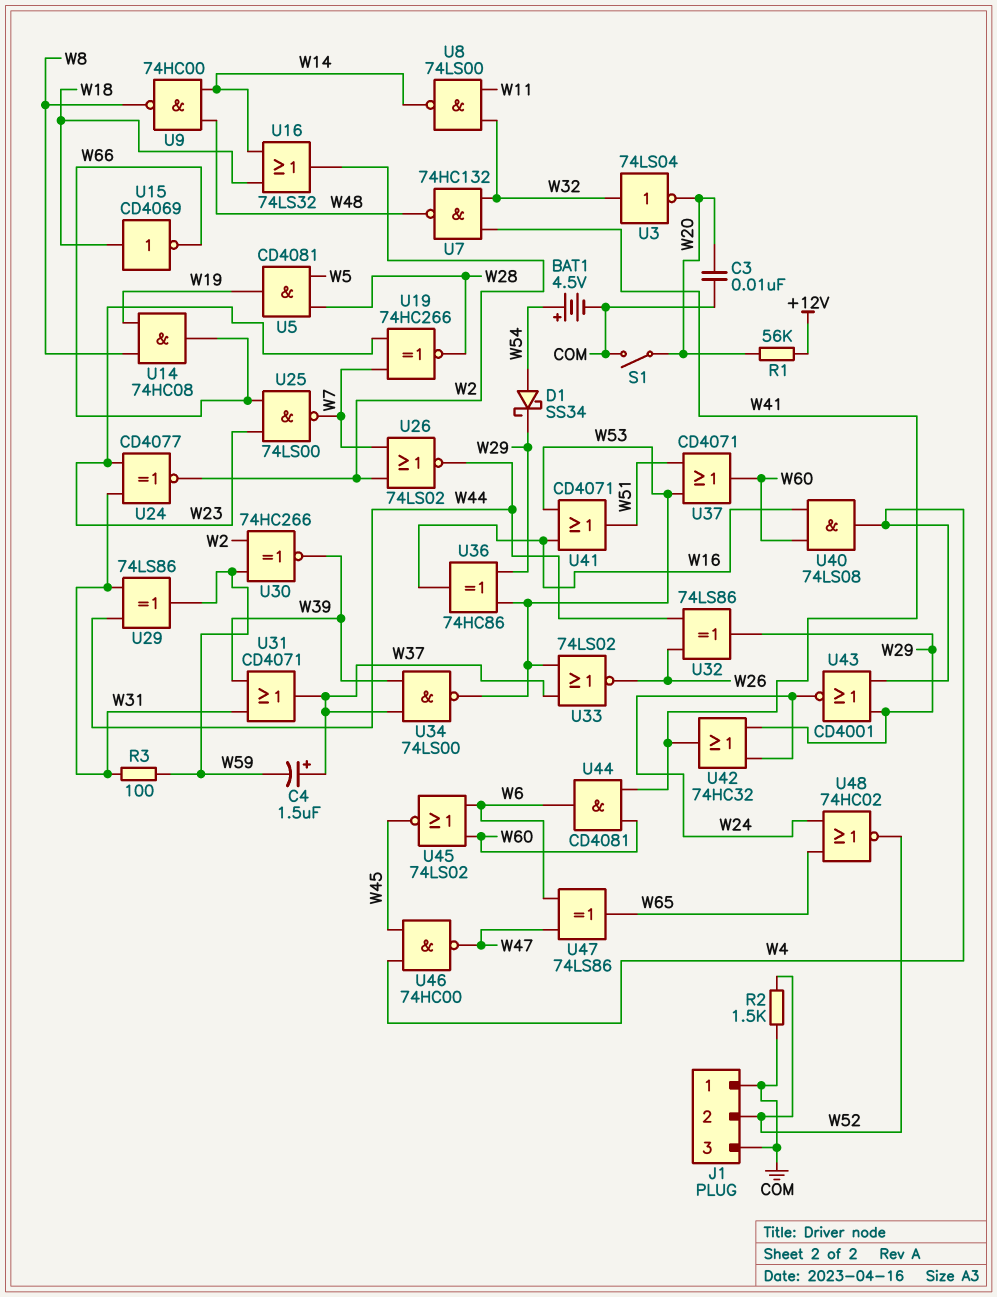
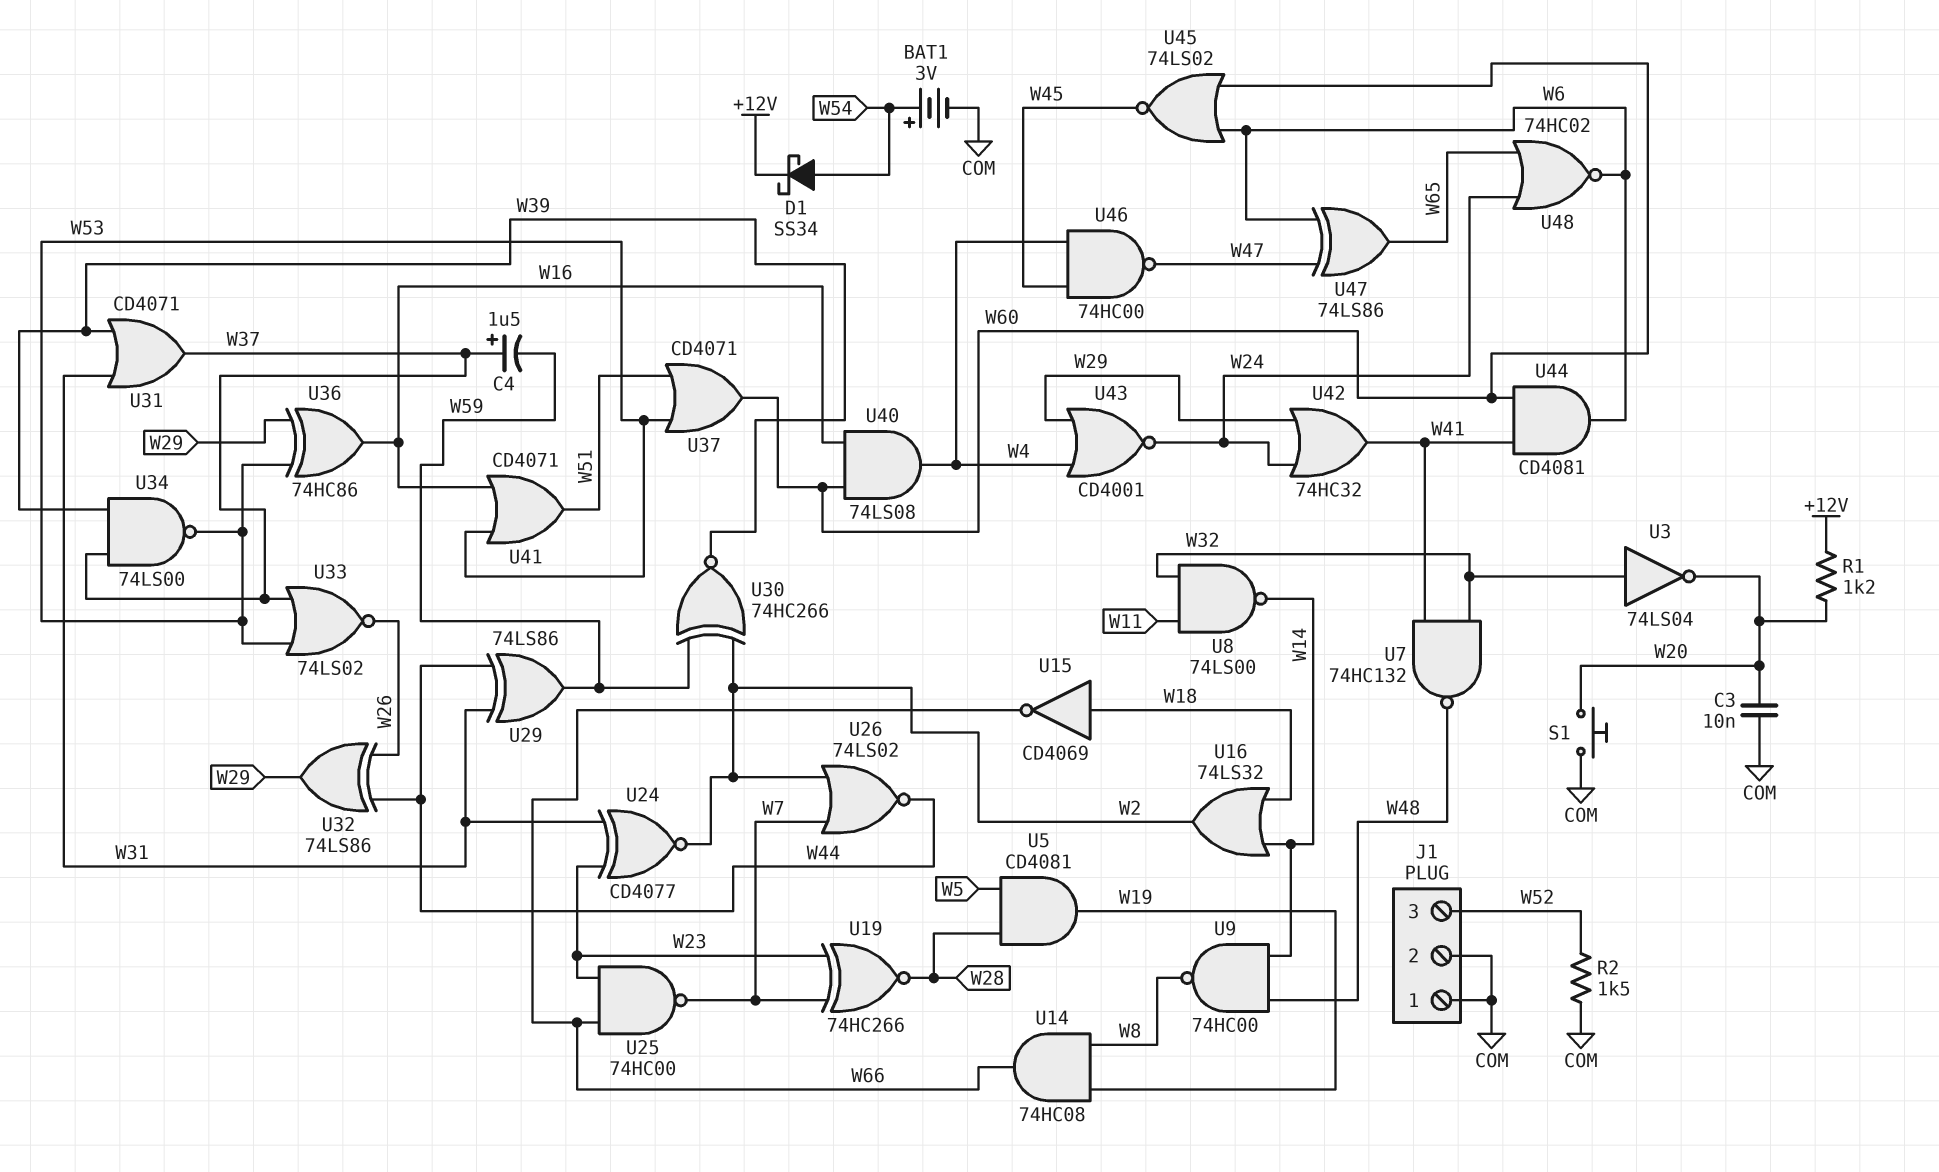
BAT1: 4.5V (plus W54, minus COM) -> 3V (plus W54, minus COM)
D1: schottky SS34 (A W54, K W29) -> schottky SS34 (A W54, K +12V)
J1 pin 2: W52 -> COM
J1 pin 3: COM -> W52
R1: 56k (+12V, W20) -> 1.2k (+12V, W20)
R3: 100 (W31, W59) -> none
S1: switch (COM, W20) -> button (COM, W20)
U25: NAND 74LS00 (in W23, in W66, out W7) -> NAND 74HC00 (in W23, in W66, out W7)
U48: NOR 74HC02 (in W24, in W65, out W52) -> NOR 74HC02 (in W24, in W65, out W6)

